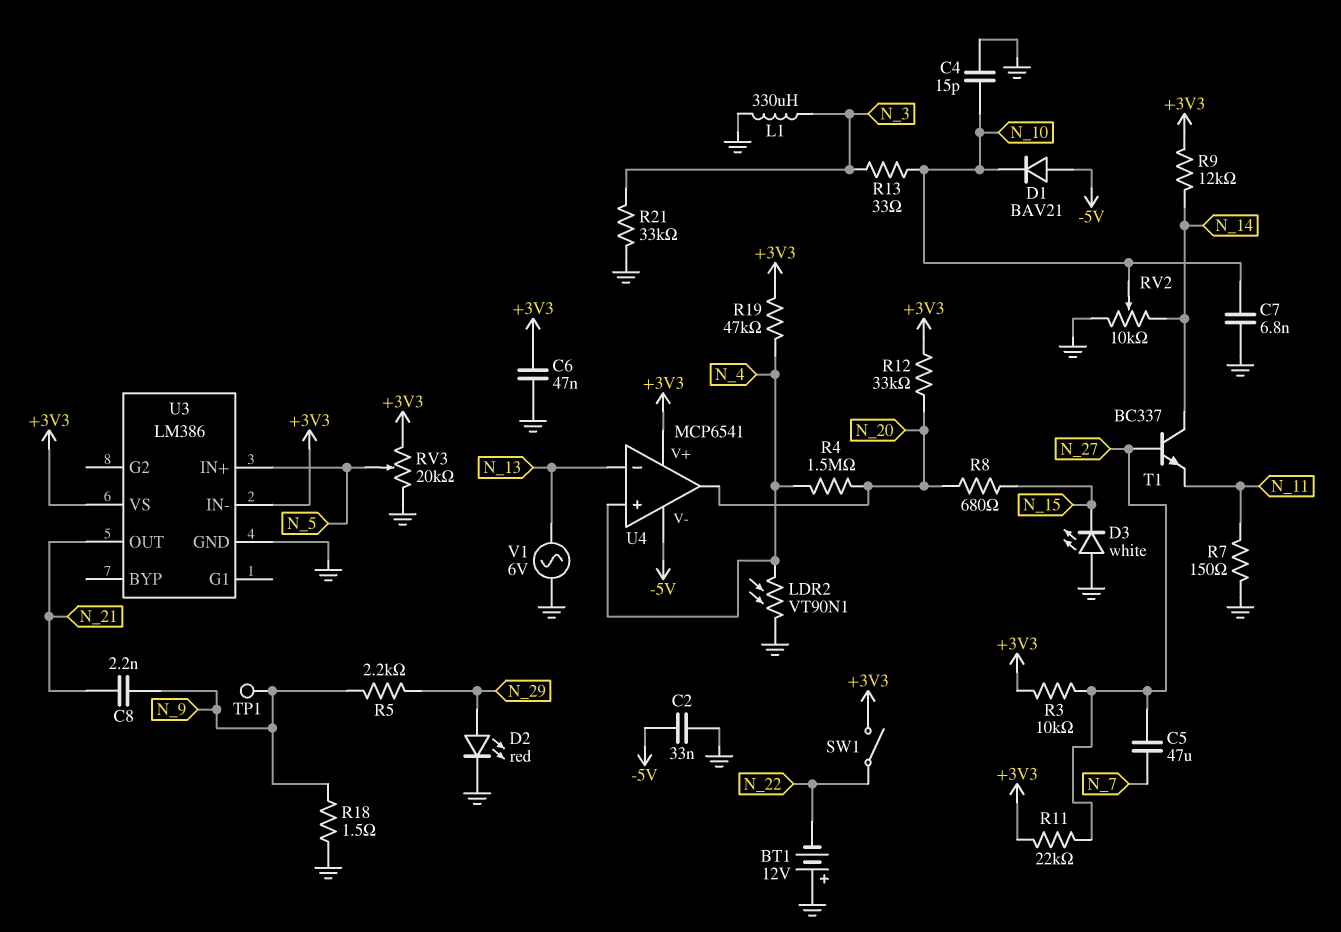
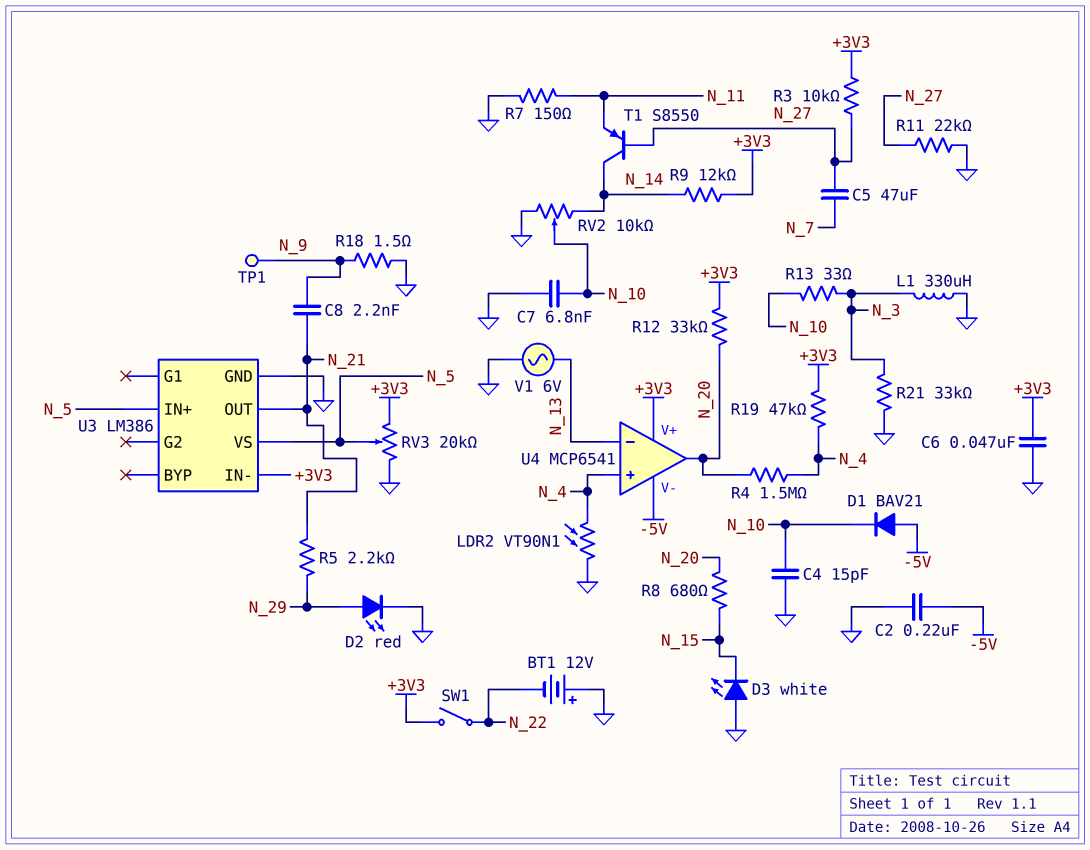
C2: 33nF (-5V, GND) -> 220nF (-5V, GND)
R5: 2.2k (N_9, N_29) -> 2.2k (N_21, N_29)
R11: 22k (+3V3, N_27) -> 22k (GND, N_27)
T1: NPN BC337 (B N_27, C N_14, E N_11) -> PNP S8550 (B N_27, C N_14, E N_11)
U3 pin VS: +3V3 -> N_5

